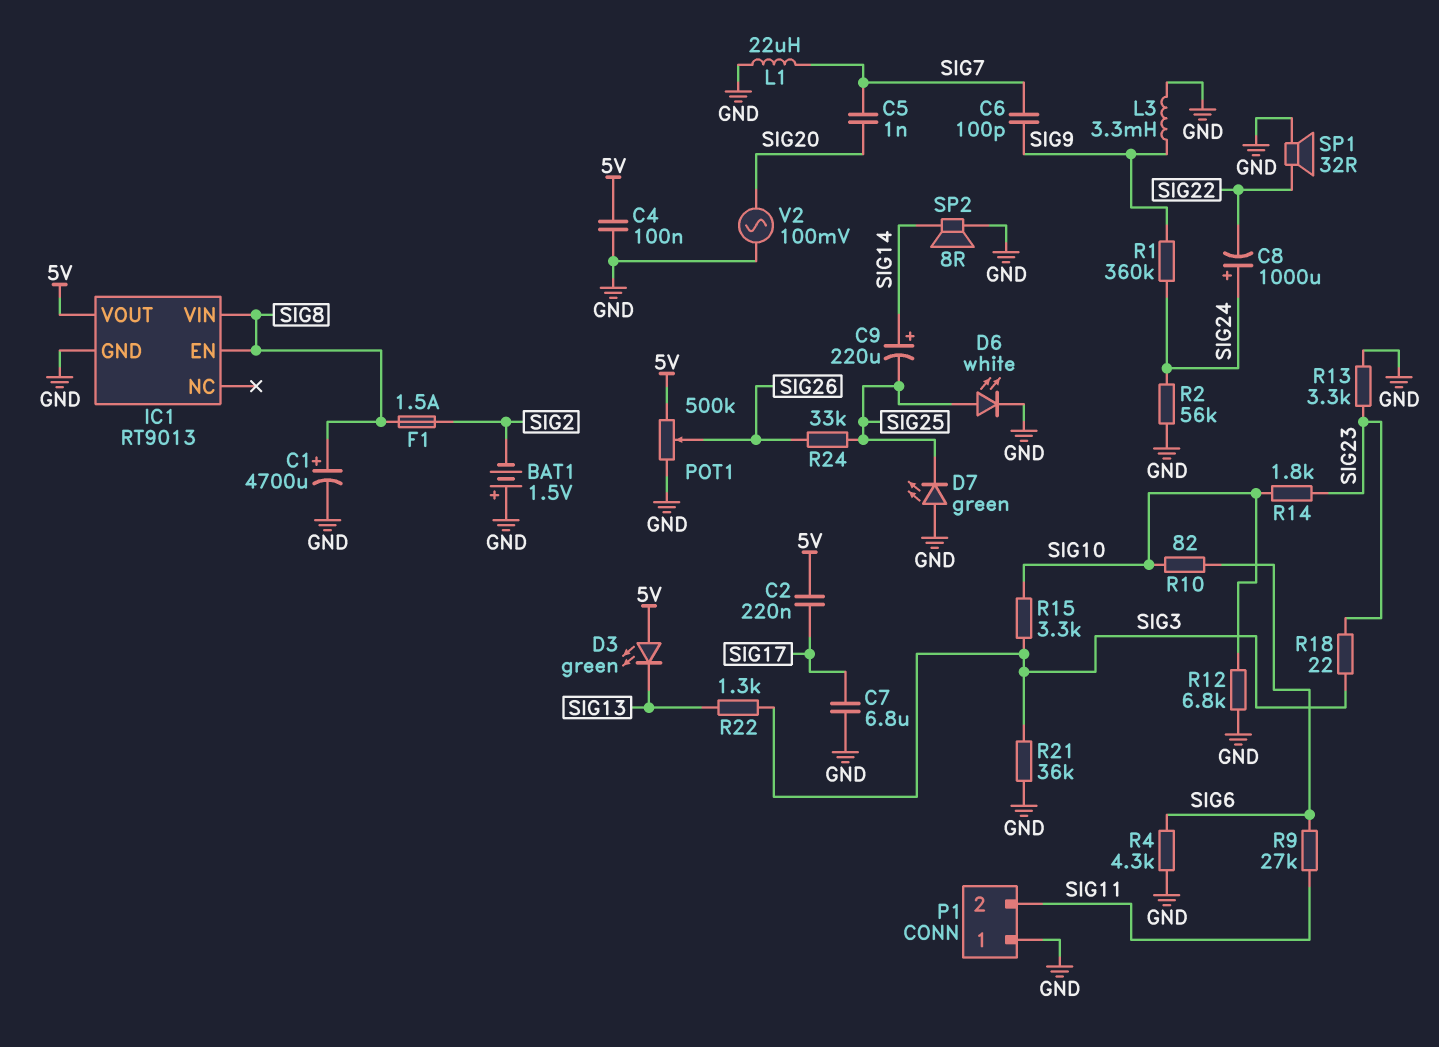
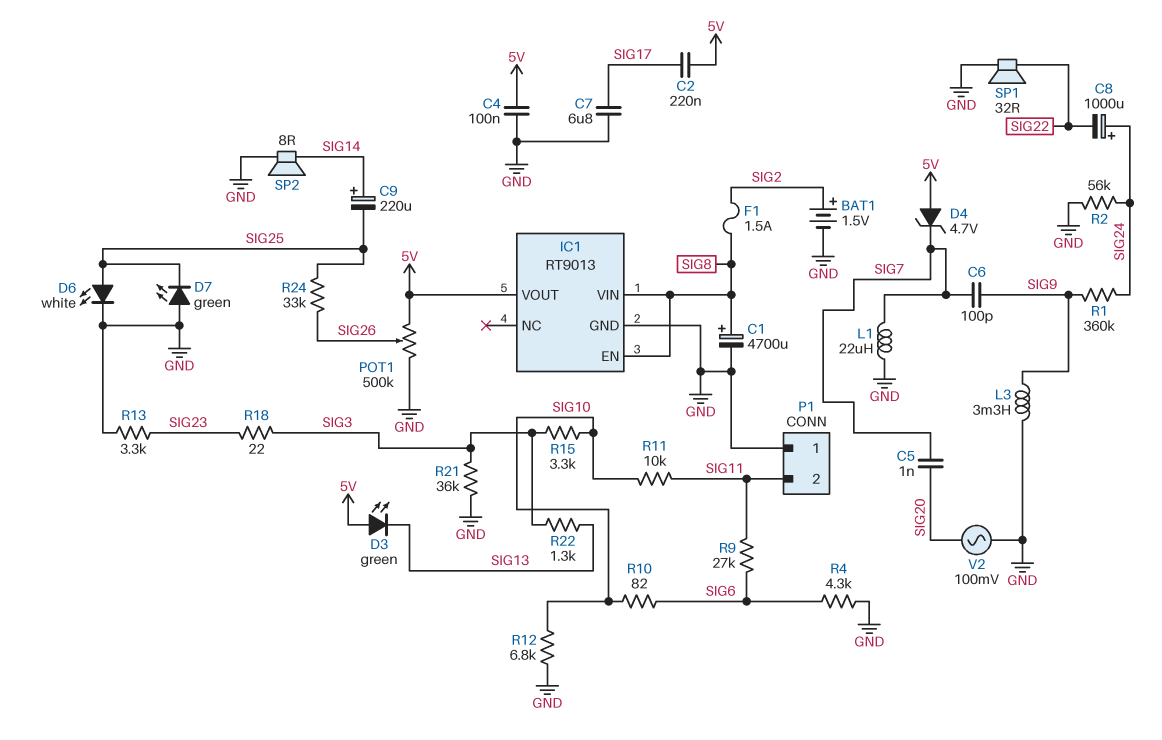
BAT1: 1.5V (plus GND, minus SIG2) -> 1.5V (plus SIG2, minus GND)
D4: none -> zener 4.7V (A 5V, K SIG7)
R11: none -> 10k (SIG10, SIG11)
R14: 1.8k (SIG10, SIG23) -> none

